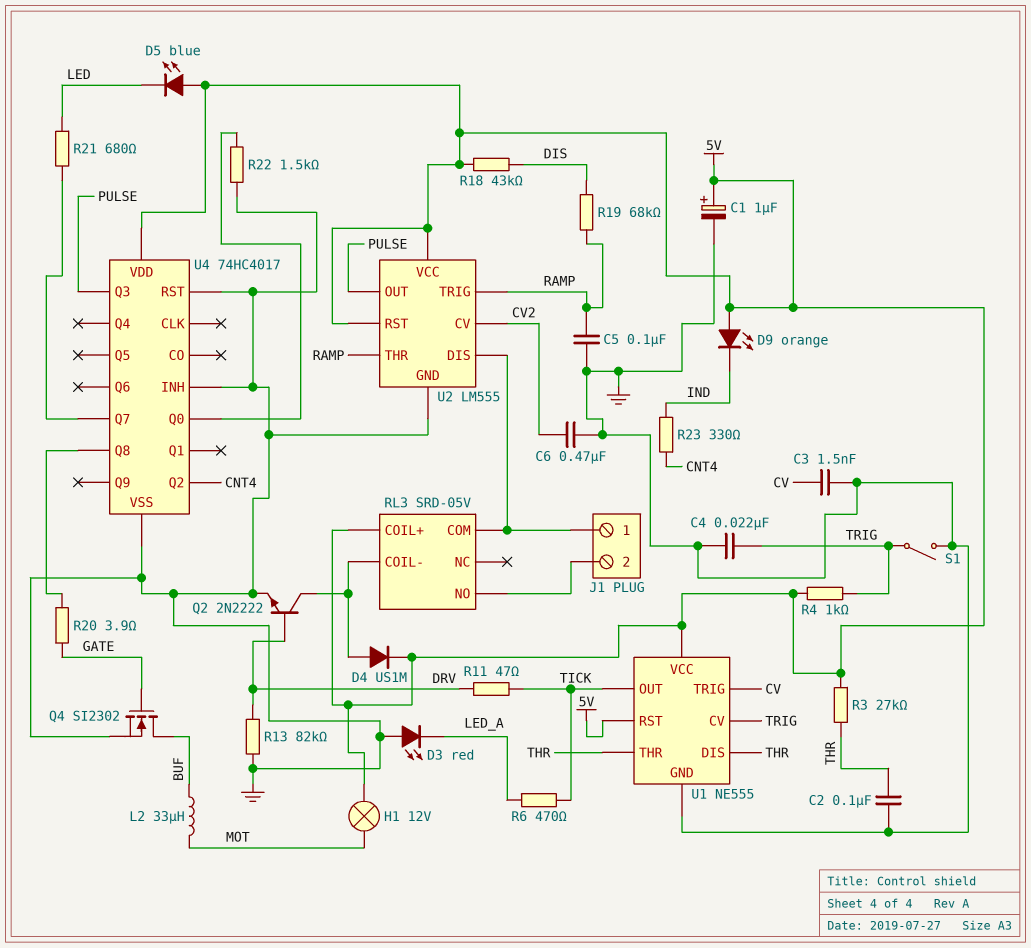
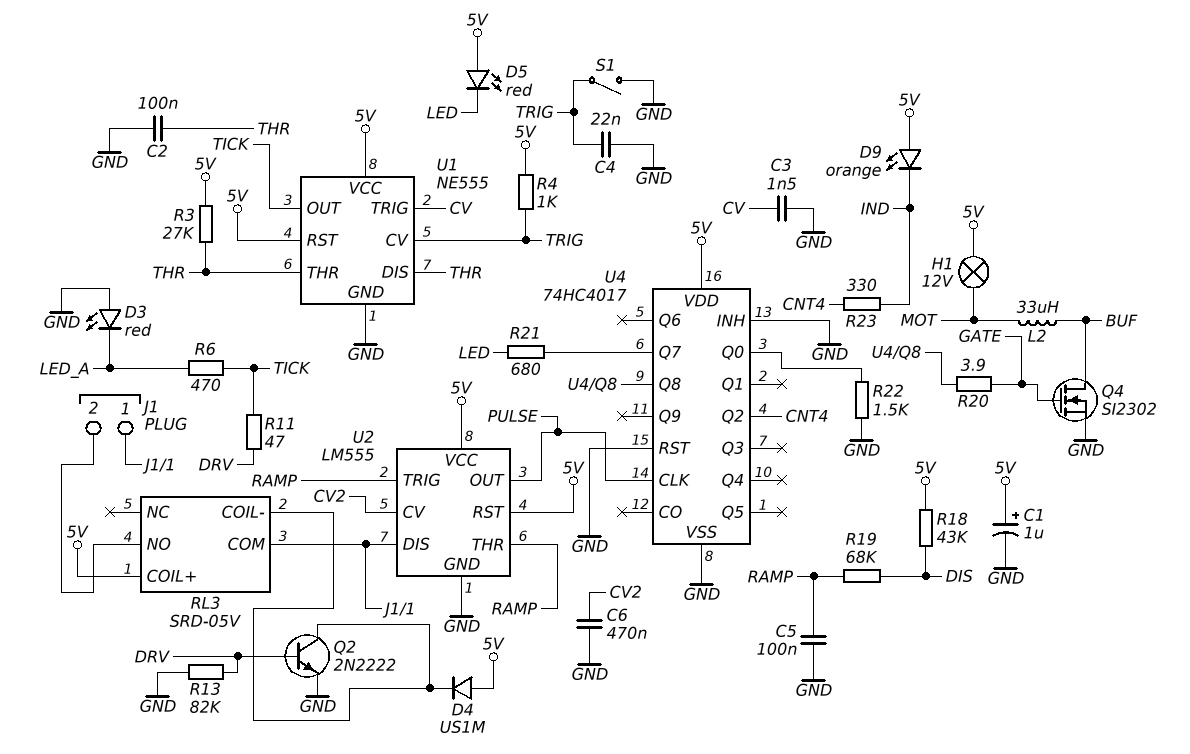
D4: diode US1M (A RL3/COIL-, K 5V) -> diode US1M (A 5V, K RL3/COIL-)
D5: LED blue (A 5V, K LED) -> LED red (A 5V, K LED)
U4 pin CLK: none -> PULSE
U4 pin Q3: PULSE -> none

